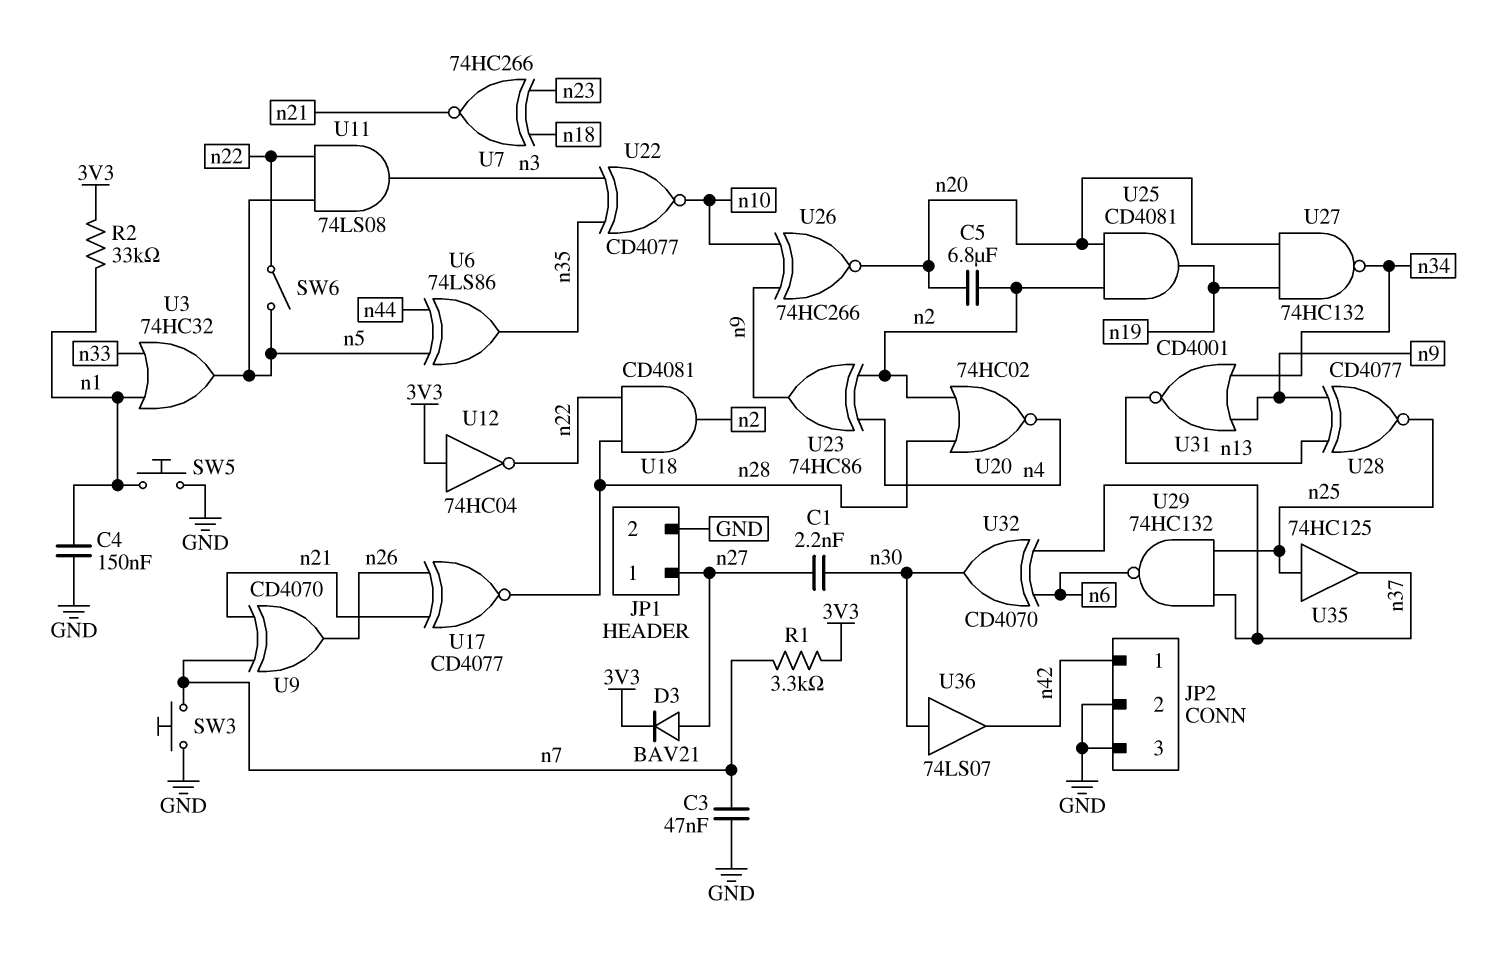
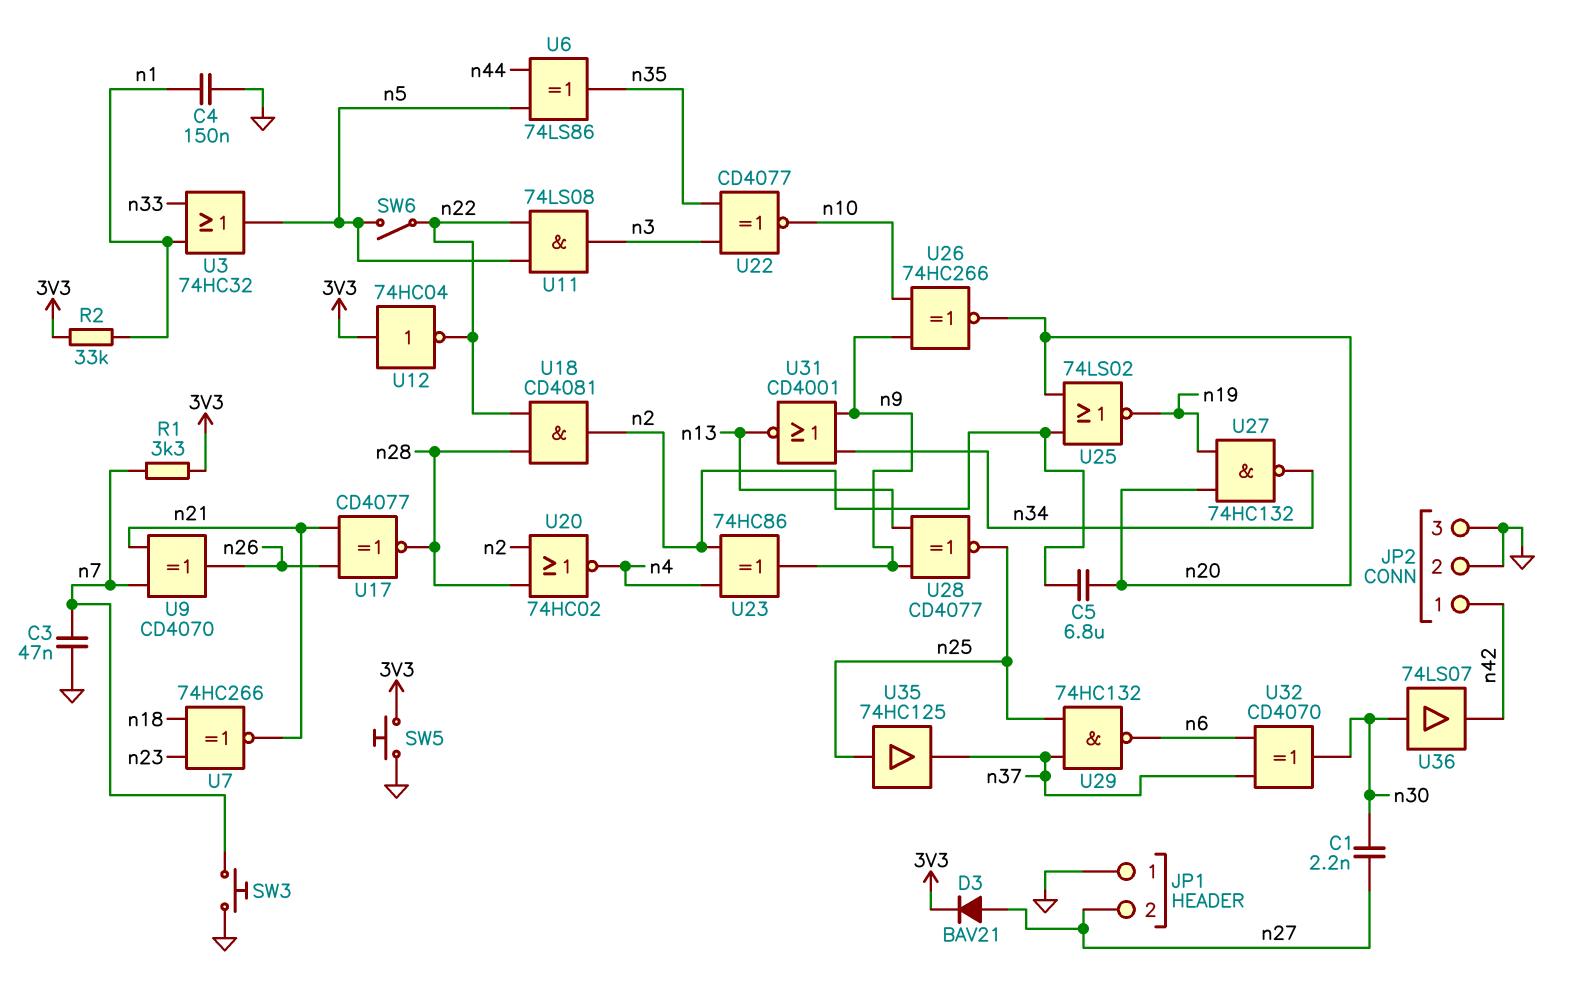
JP1 pin 1: n27 -> GND
JP1 pin 2: GND -> n27
SW5: button (GND, n1) -> button (3V3, GND)
U25: AND CD4081 (in n2, in n20, out n19) -> NOR 74LS02 (in n2, in n20, out n19)

